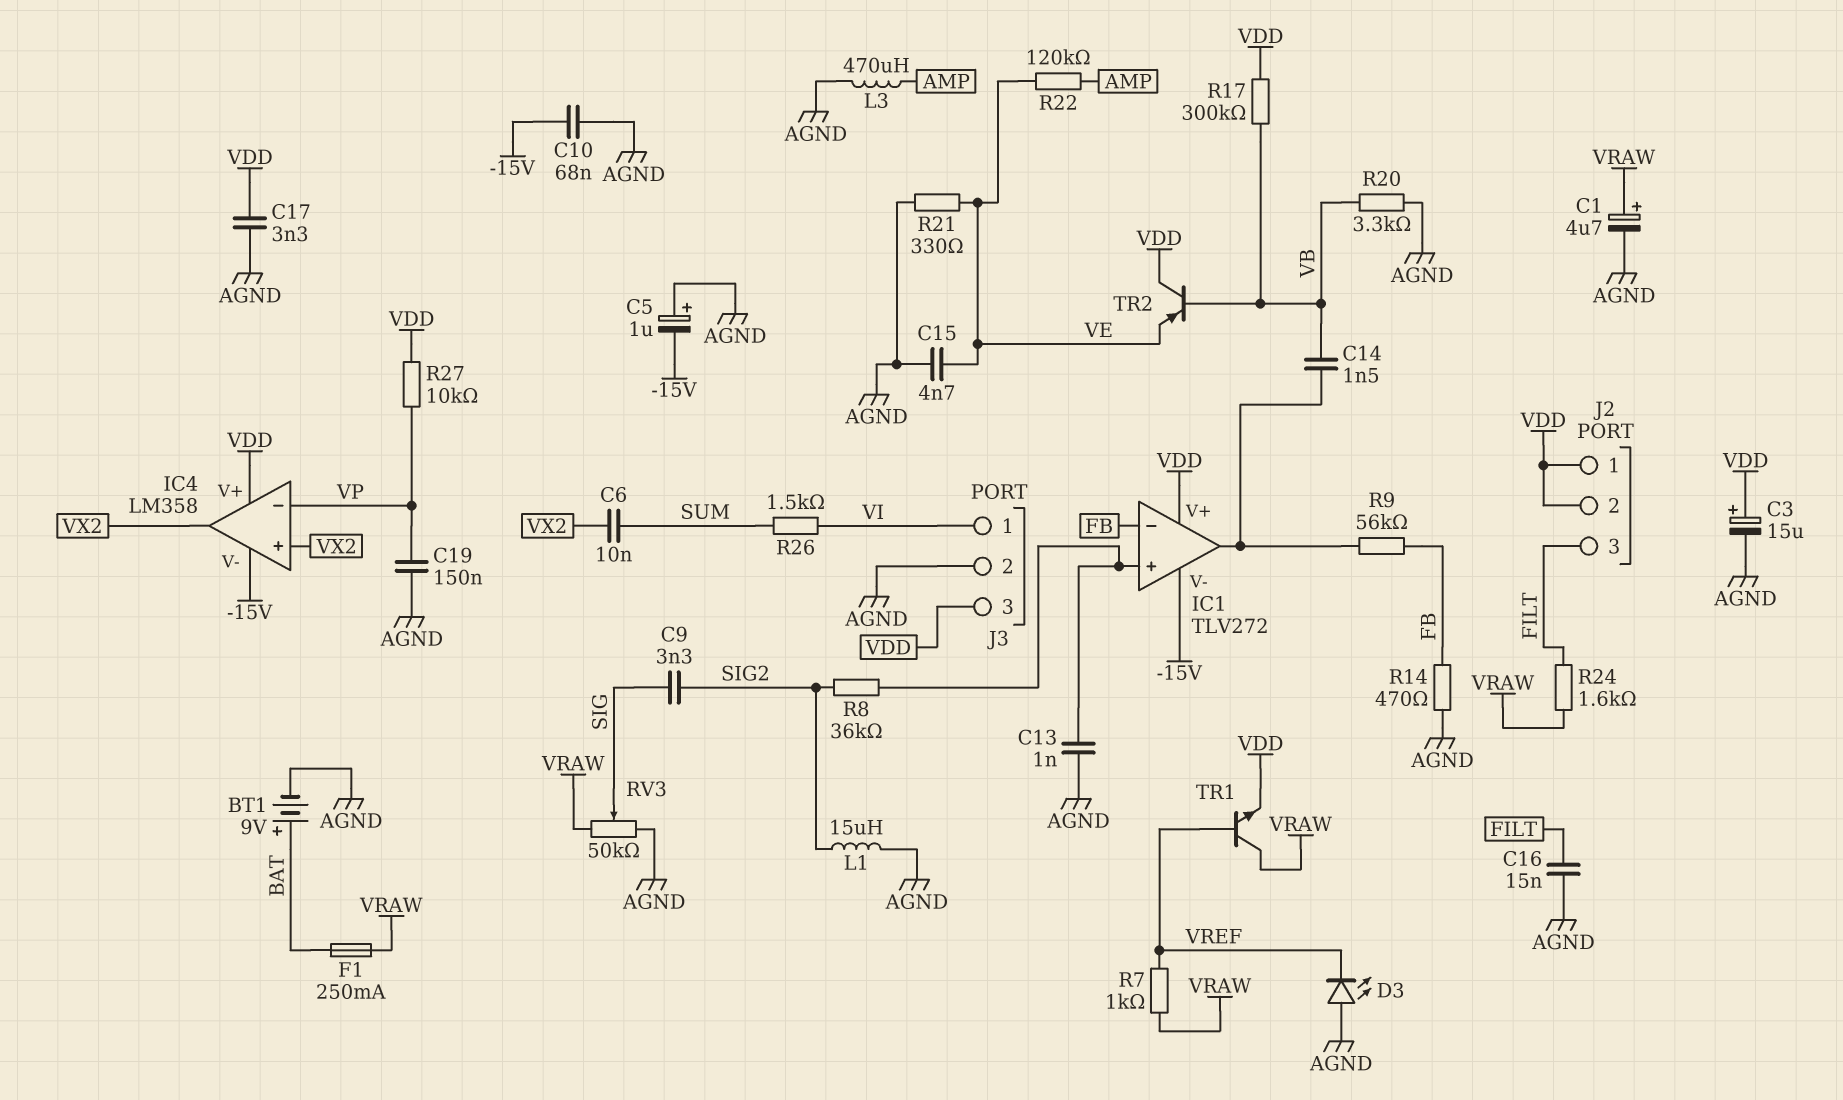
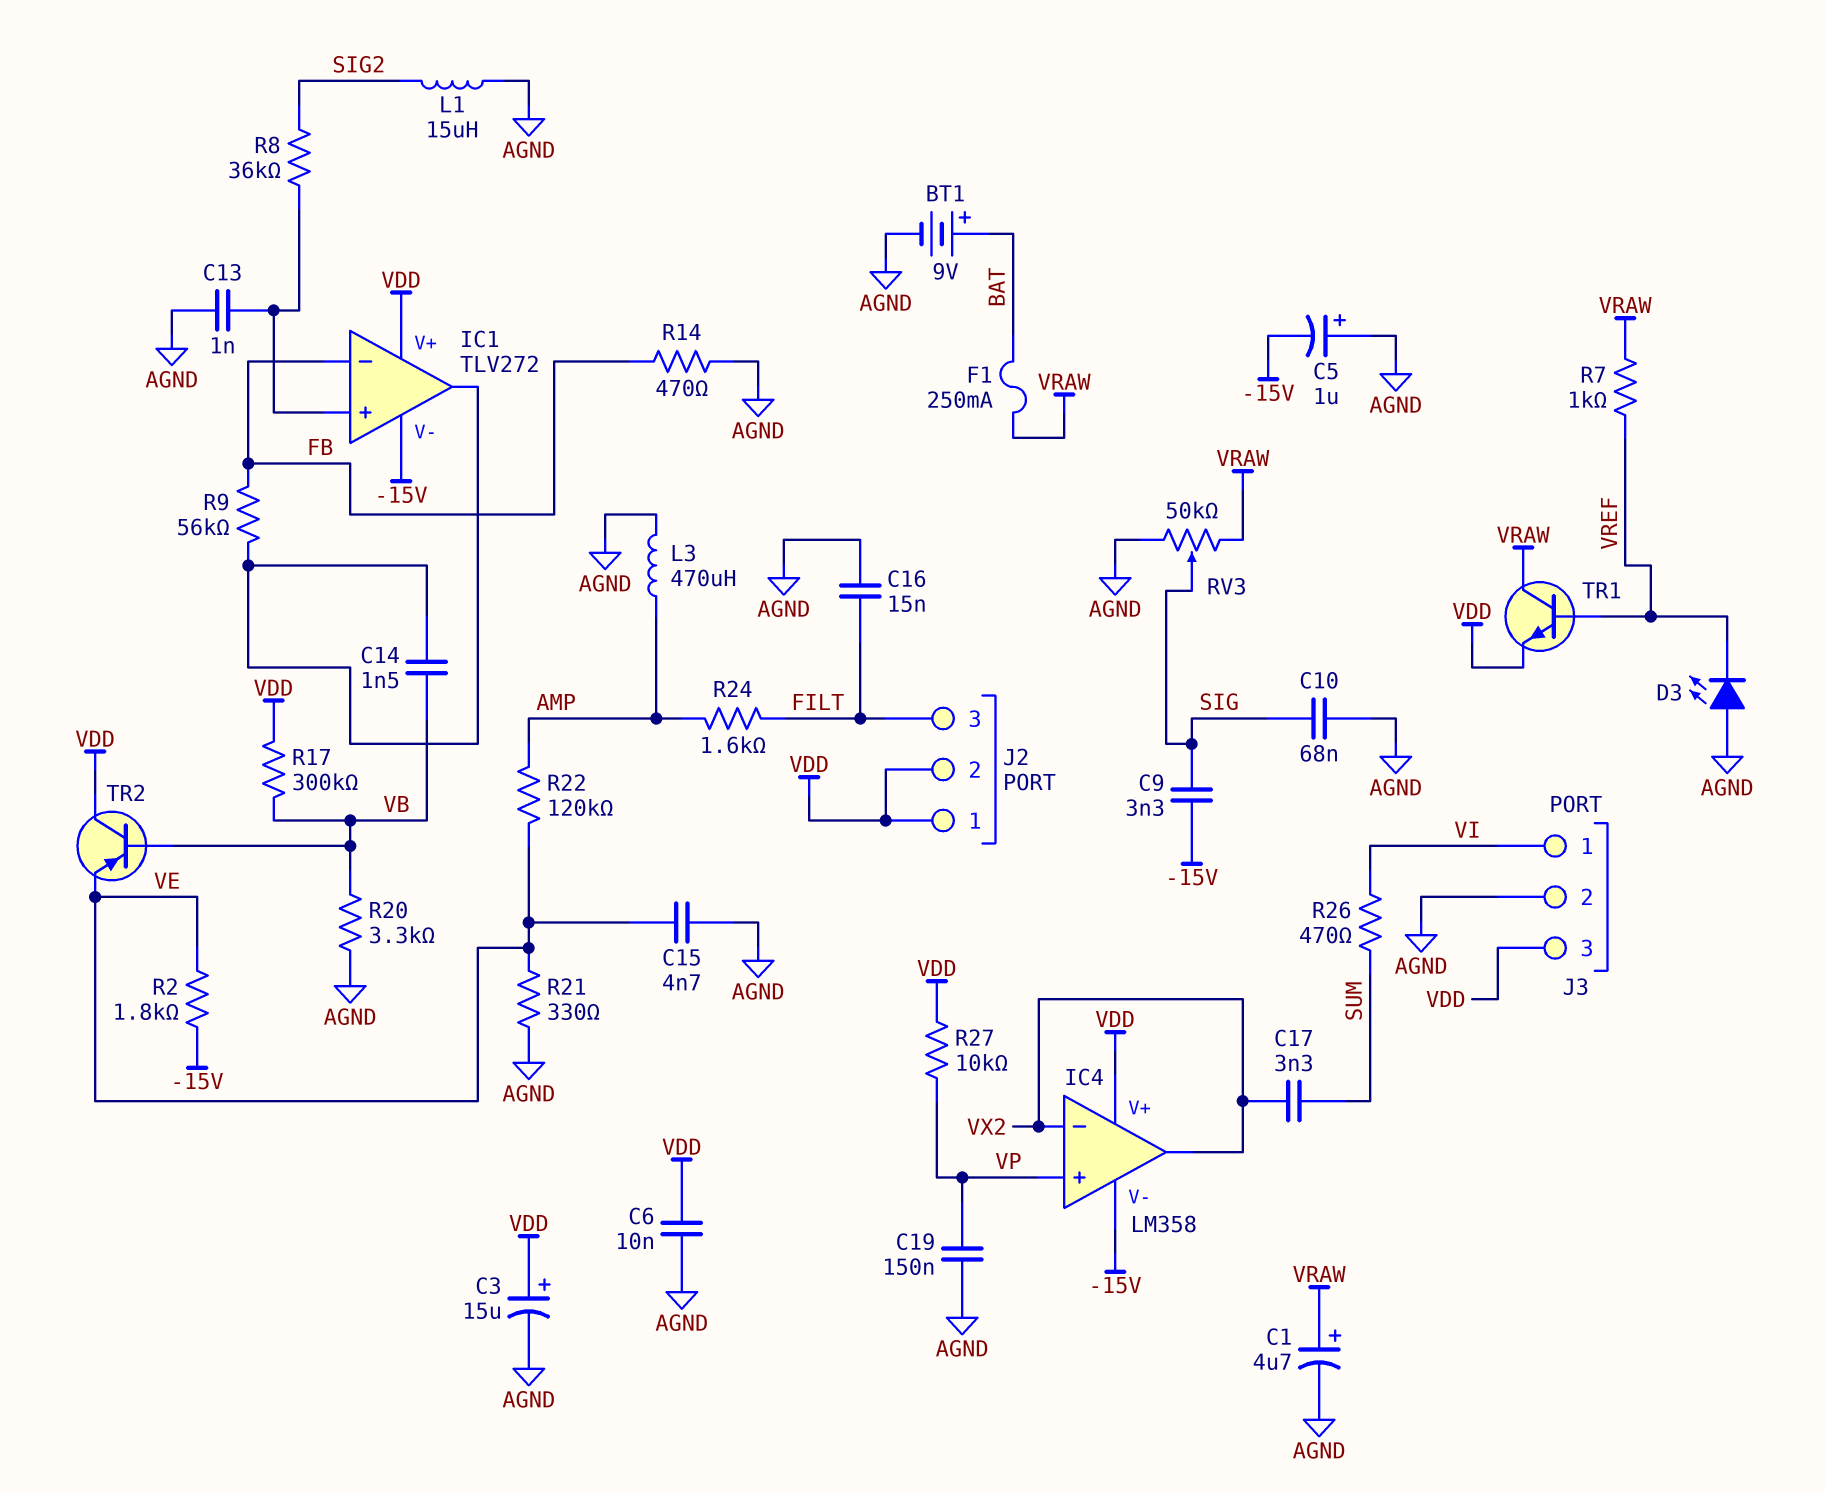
C6: 10nF (SUM, VX2) -> 10nF (AGND, VDD)
C9: 3.3nF (SIG, SIG2) -> 3.3nF (-15V, SIG)
C10: 68nF (-15V, AGND) -> 68nF (AGND, SIG)
C17: 3.3nF (AGND, VDD) -> 3.3nF (SUM, VX2)
IC4 pin in+: VX2 -> VP
IC4 pin in-: VP -> VX2
R2: none -> 1.8k (-15V, VE)
R24: 1.6k (FILT, VRAW) -> 1.6k (AMP, FILT)
R26: 1.5k (SUM, VI) -> 470 (SUM, VI)

